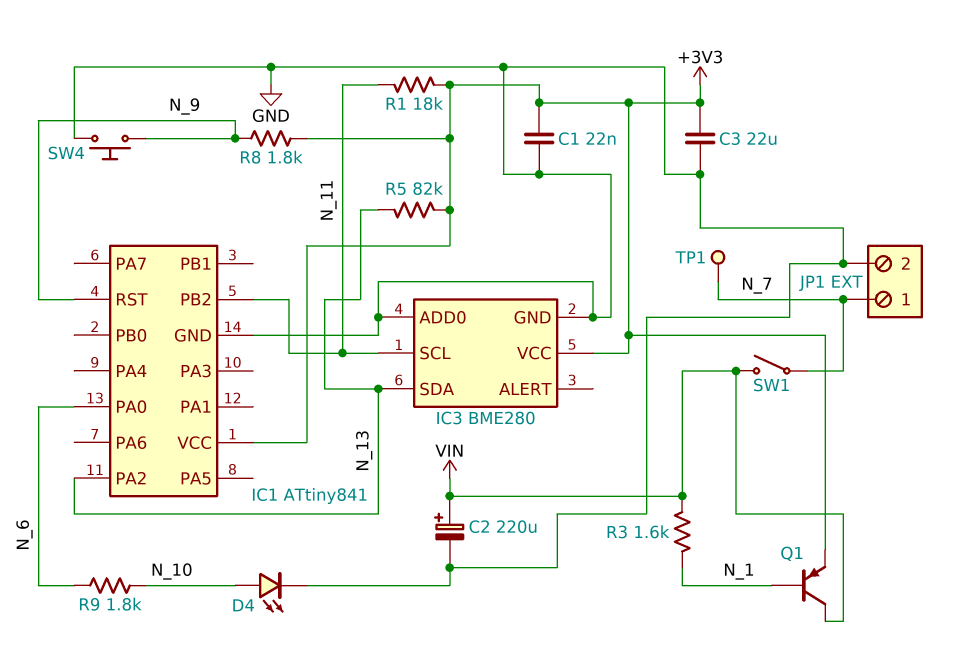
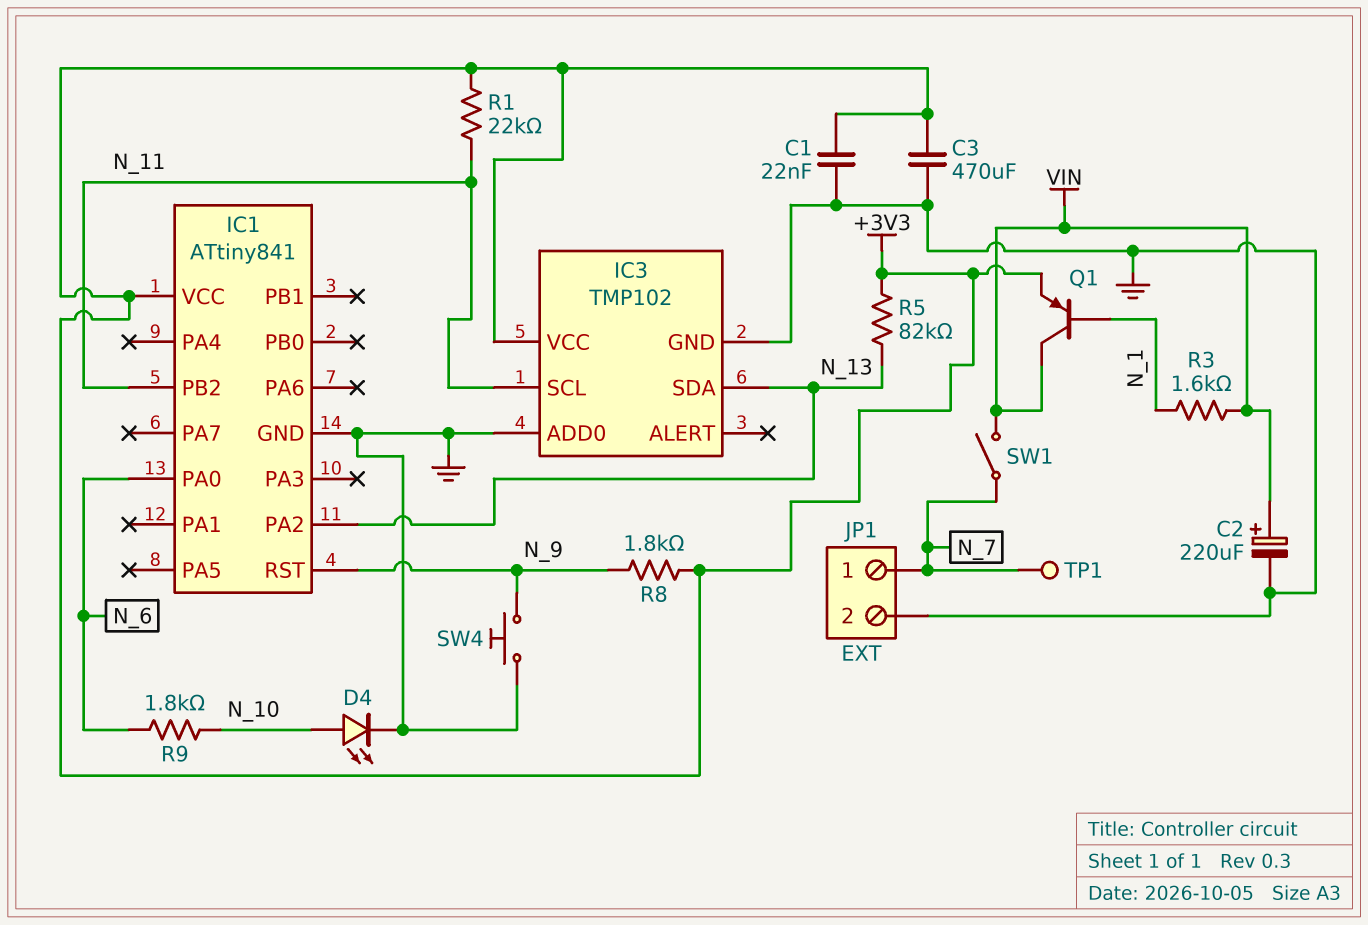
C3: 22uF (+3V3, GND) -> 470uF (+3V3, GND)
IC3: BME280 -> TMP102
R1: 18k (+3V3, N_11) -> 22k (+3V3, N_11)

